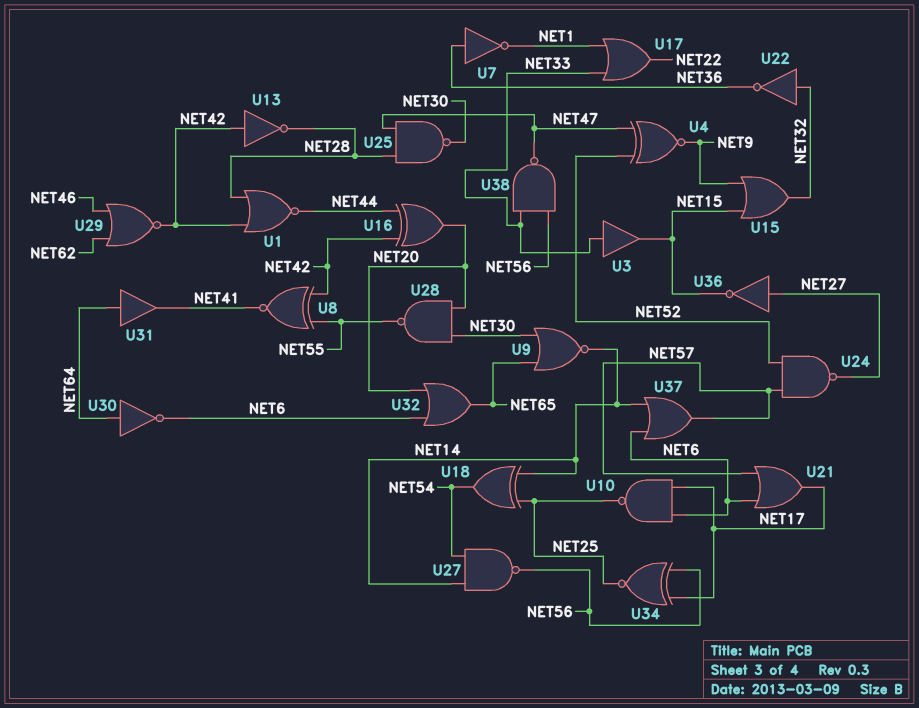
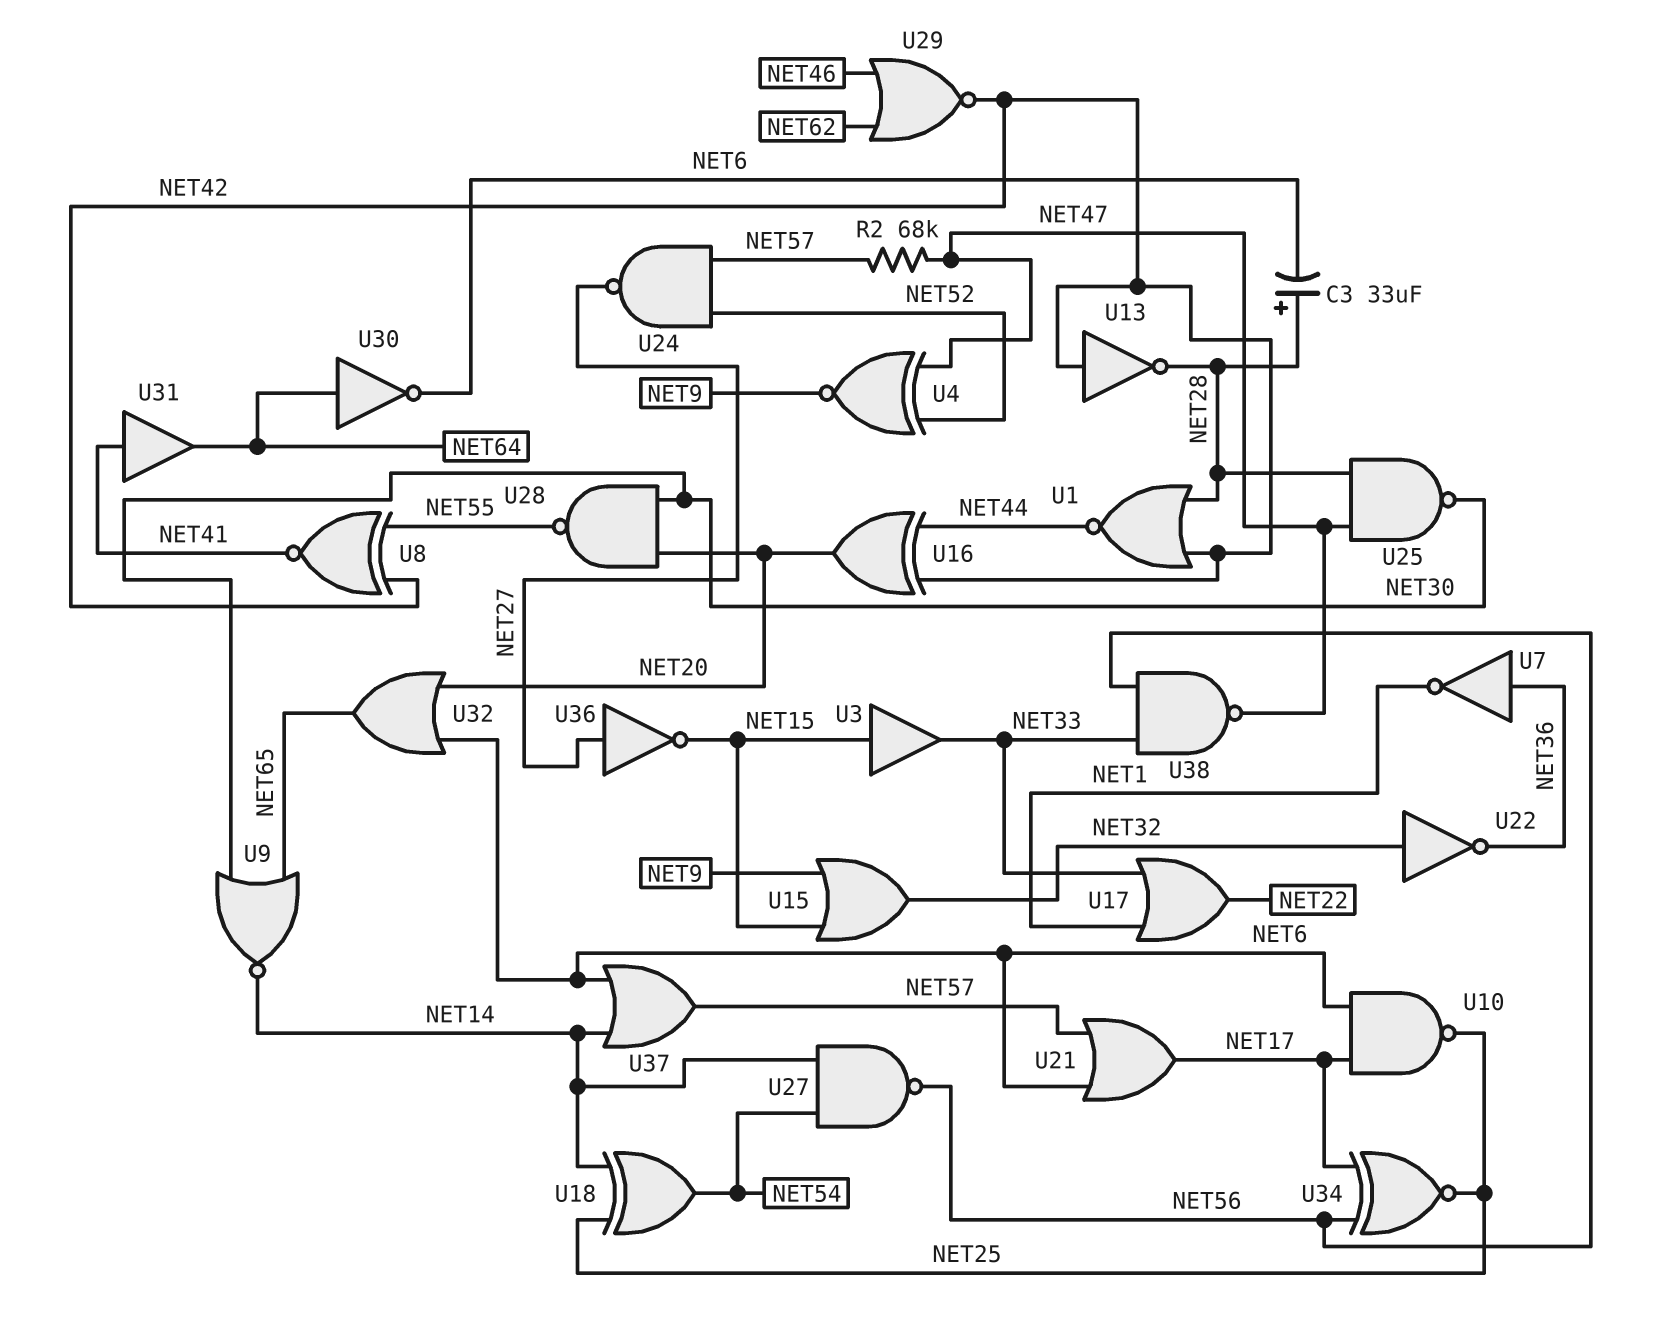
C3: none -> 33uF (plus NET28, minus NET6)
R2: none -> 68k (NET47, NET57)
U3: buffer (in NET33, out NET15) -> buffer (in NET15, out NET33)
U31: buffer (in NET64, out NET41) -> buffer (in NET41, out NET64)

